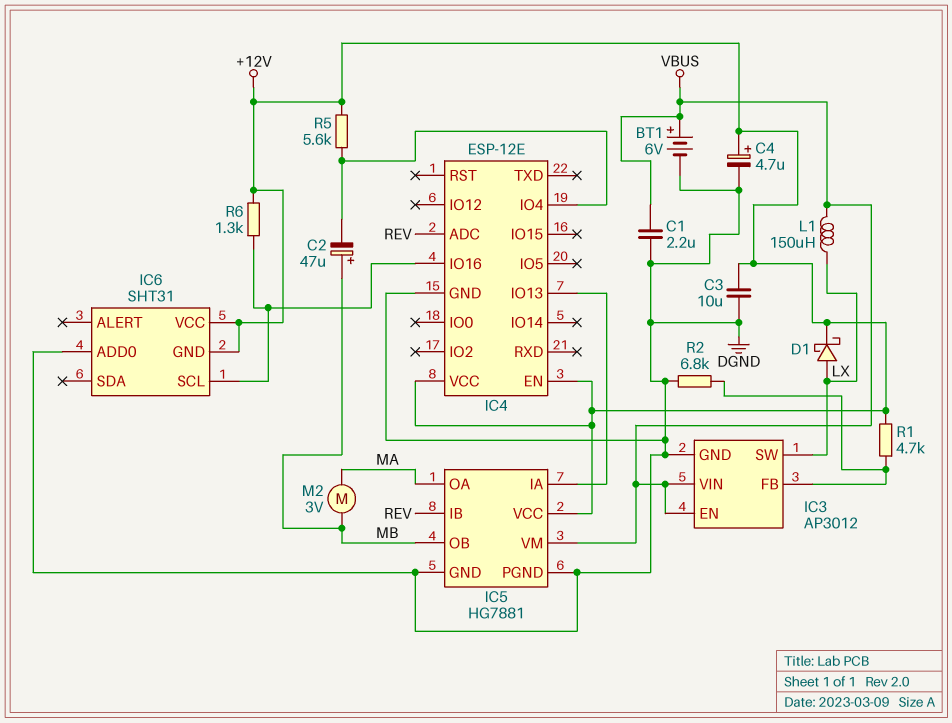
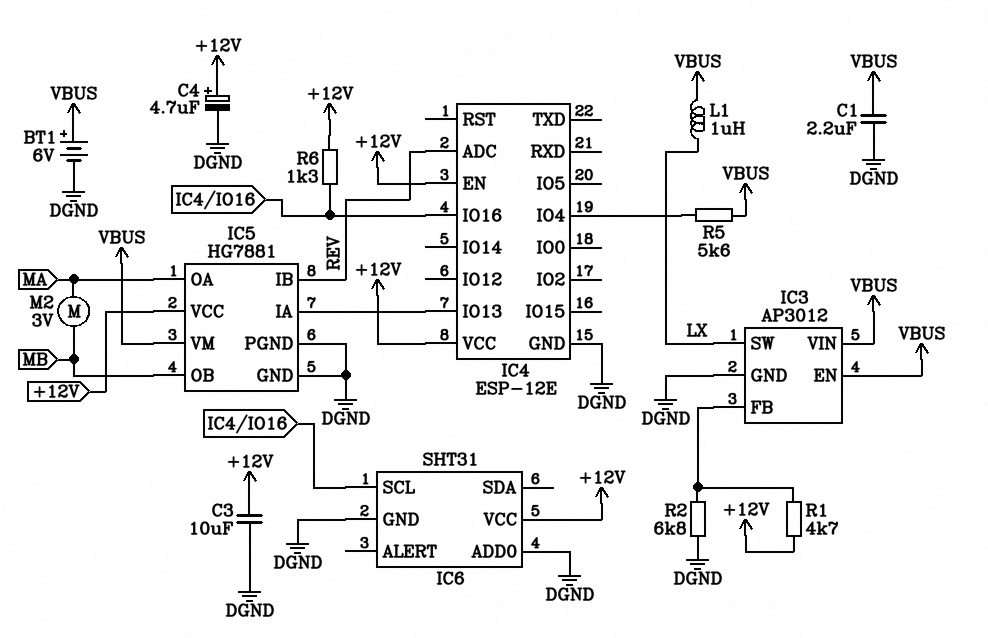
C2: 47uF (plus MB, minus IC4/IO4) -> none
D1: schottky (A LX, K +12V) -> none
IC6 pin GND: +12V -> DGND
L1: 150uH (LX, VBUS) -> 1uH (LX, VBUS)
R5: 5.6k (+12V, IC4/IO4) -> 5.6k (IC4/IO4, VBUS)

